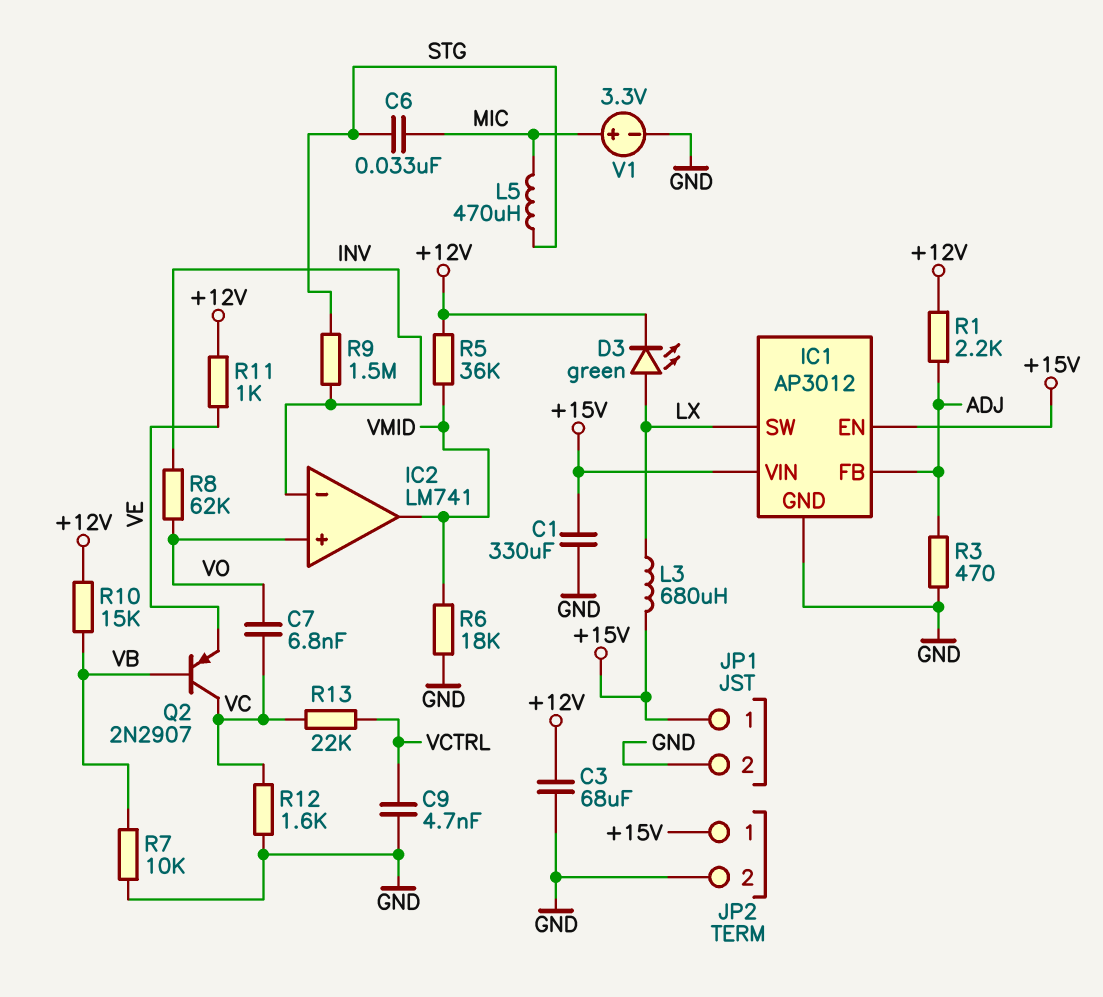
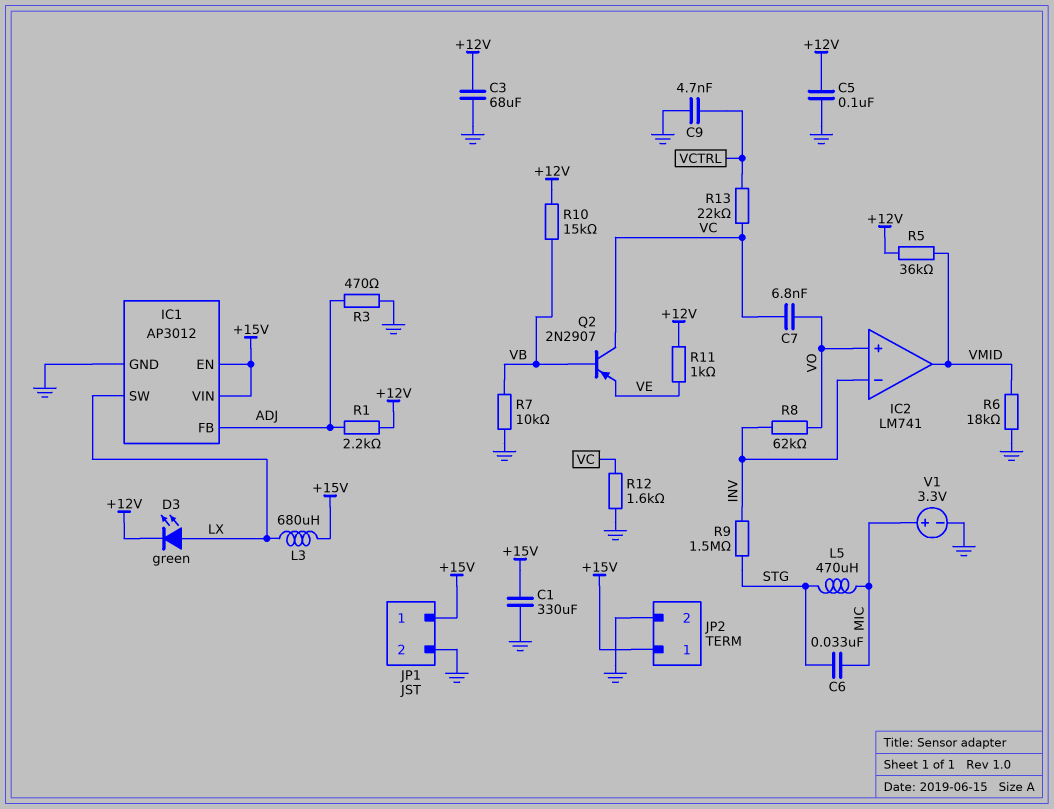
C5: none -> 100nF (+12V, GND)

